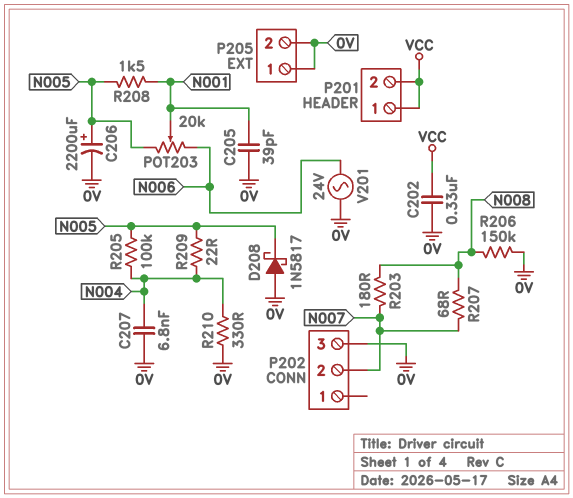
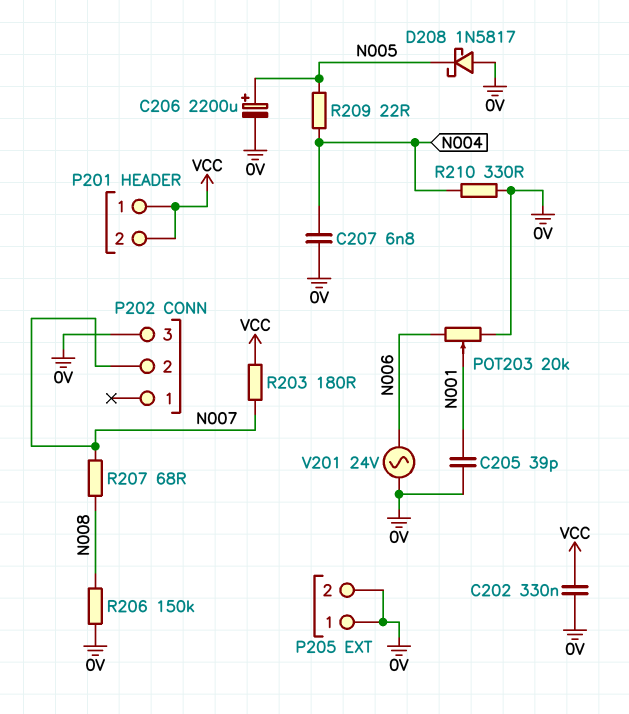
POT203: 20k (N005, N006, wiper N001) -> 20k (0V, N006, wiper N001)
R203: 180 (N007, N008) -> 180 (N007, VCC)
R205: 100k (N004, N005) -> none
R208: 1.5k (N001, N005) -> none

